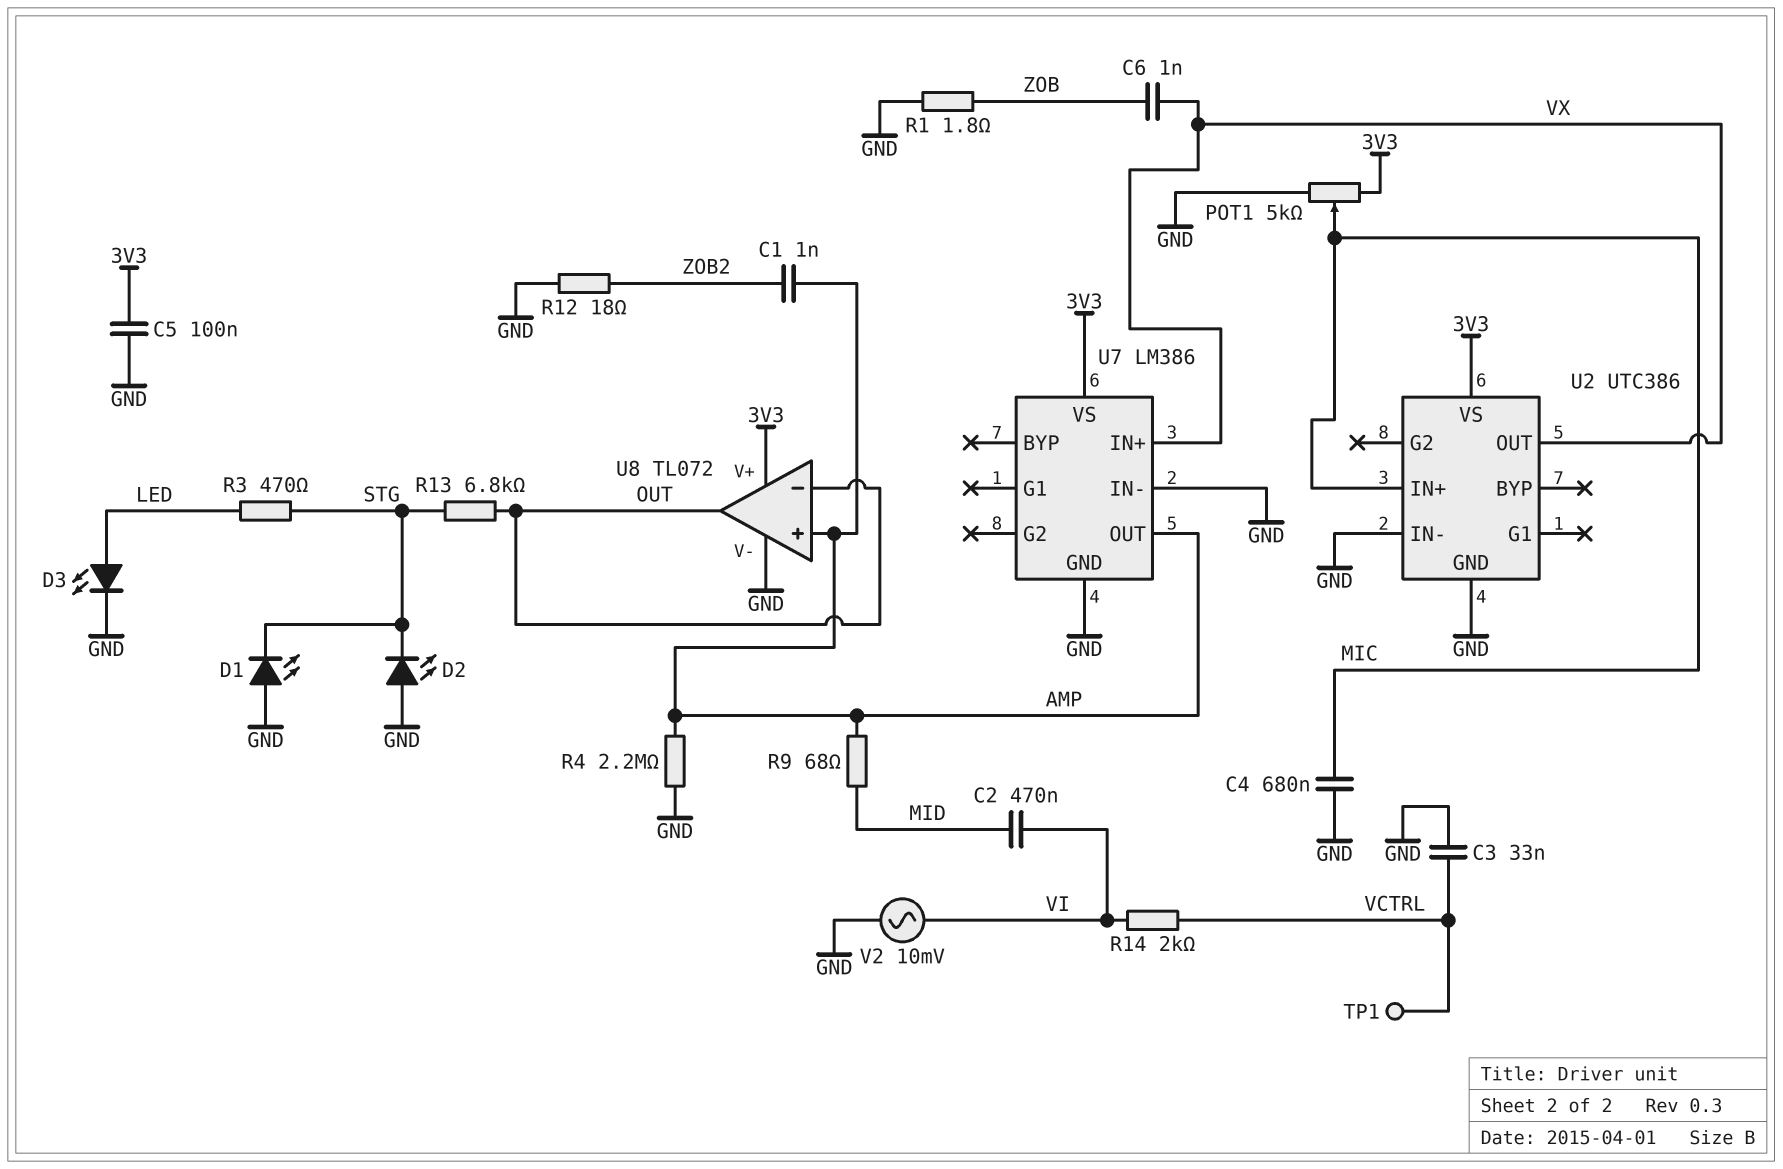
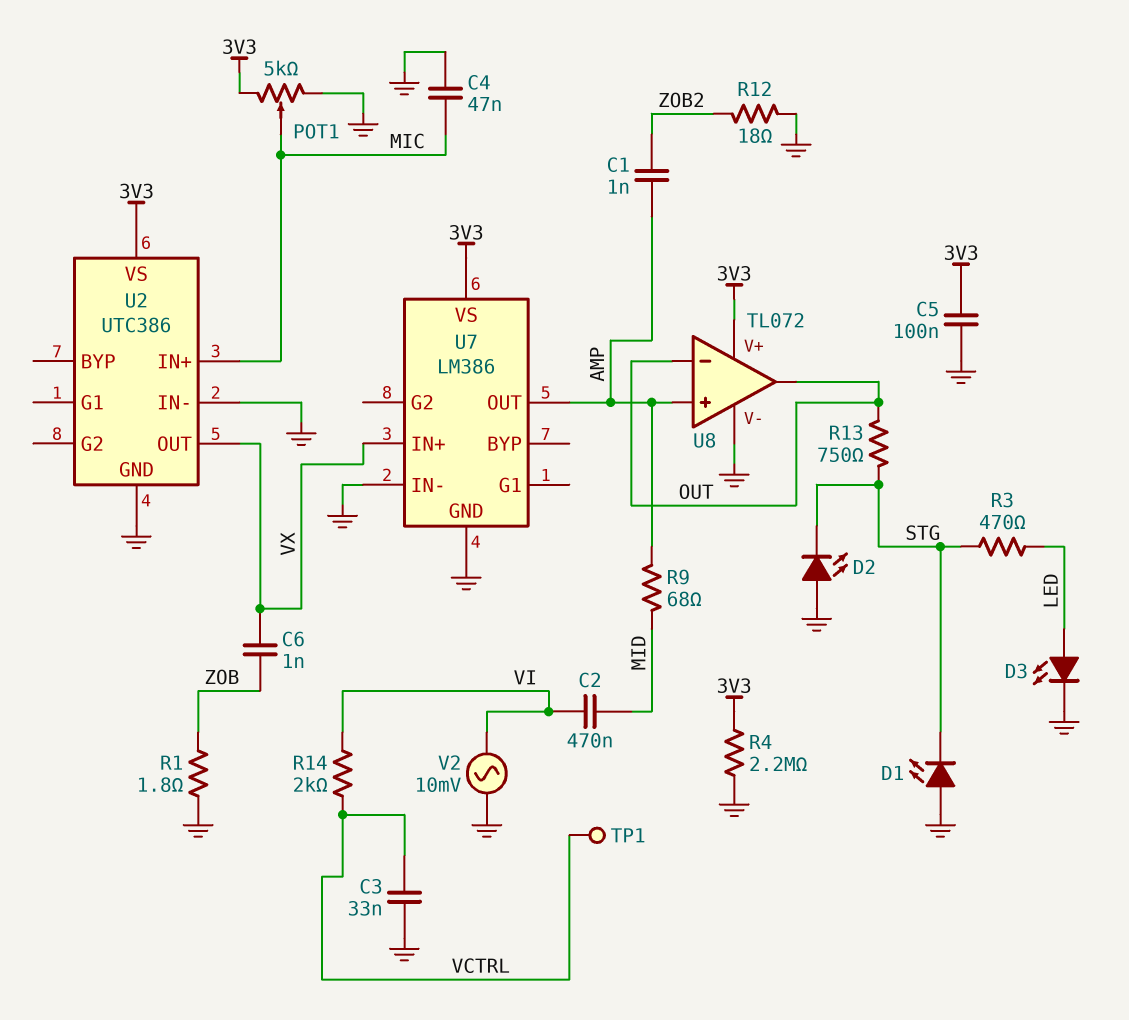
C4: 680nF (GND, MIC) -> 47nF (GND, MIC)
R4: 2.2M (AMP, GND) -> 2.2M (3V3, GND)
R13: 6.8k (OUT, STG) -> 750 (OUT, STG)

